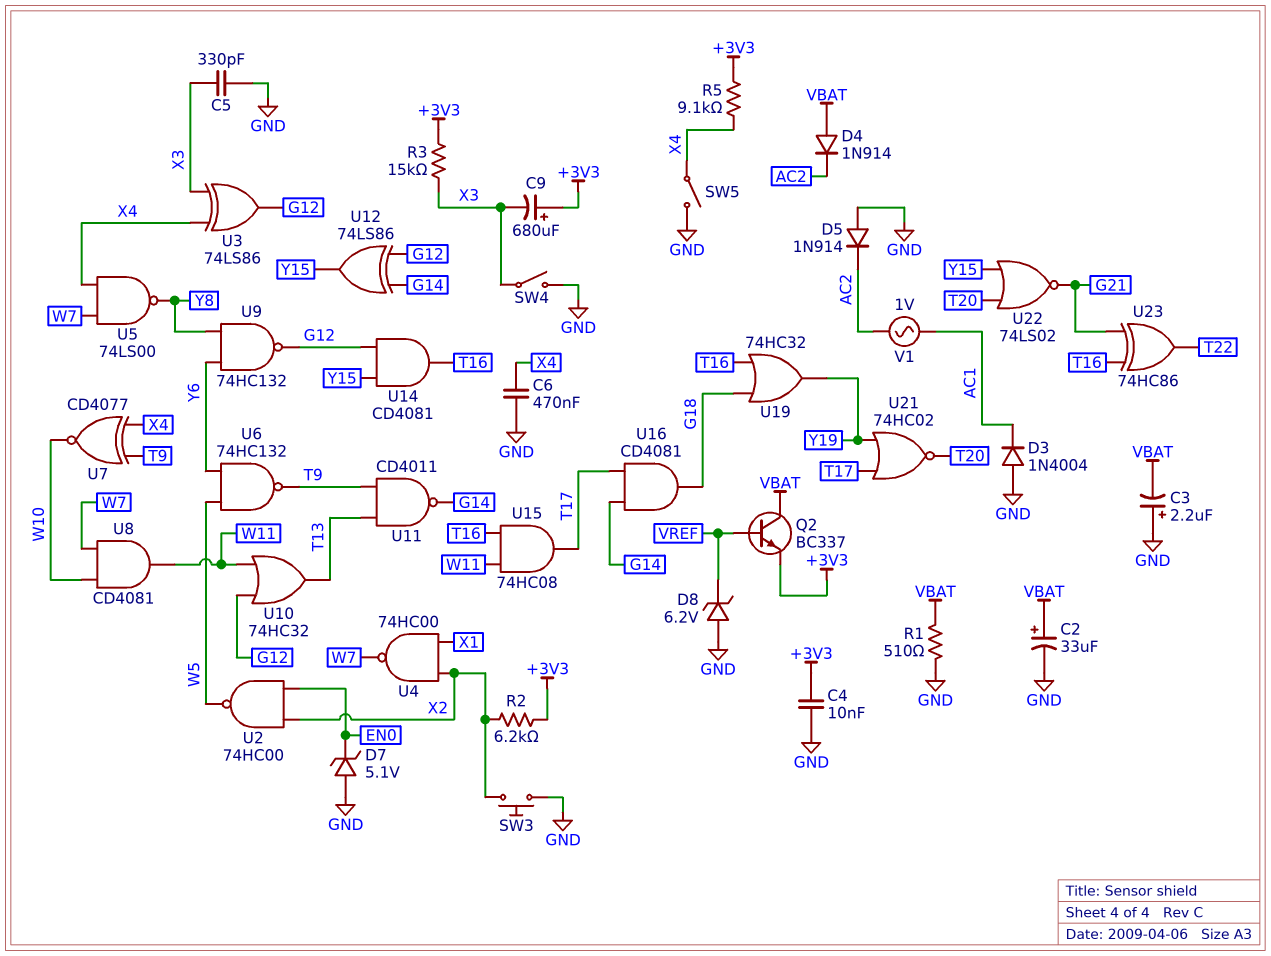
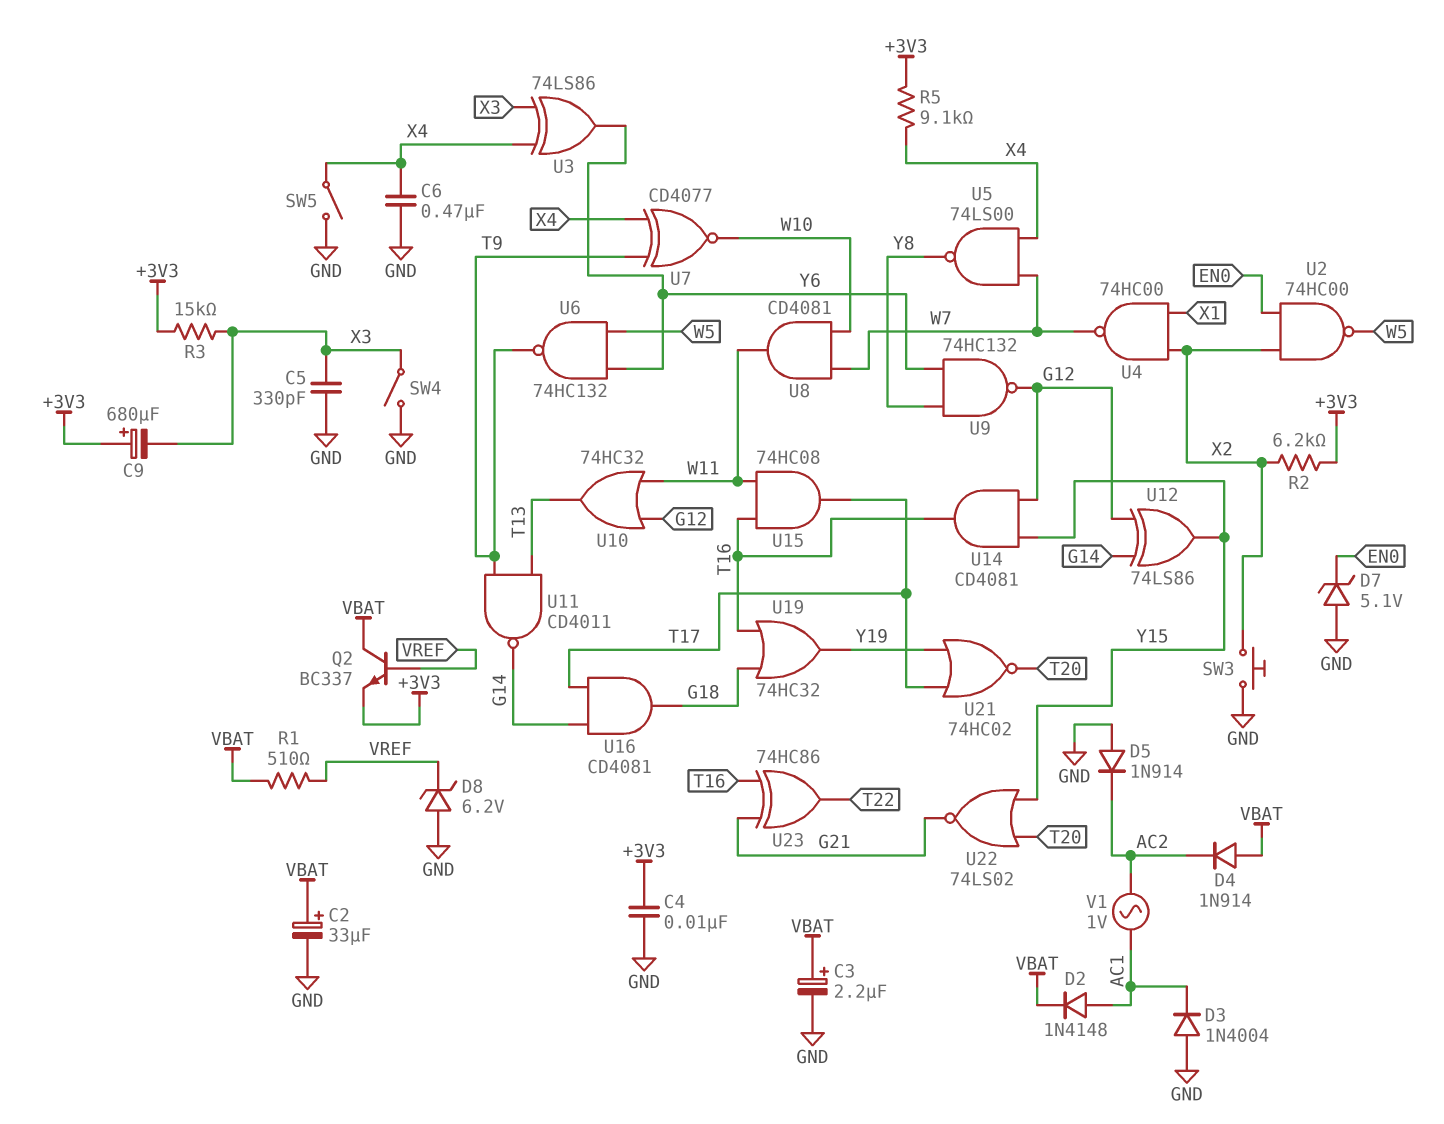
C3: 2.2uF (plus GND, minus VBAT) -> 2.2uF (plus VBAT, minus GND)
D2: none -> diode 1N4148 (A AC1, K VBAT)
R1: 510 (GND, VBAT) -> 510 (VBAT, VREF)
U3: XOR 74LS86 (in X3, in X4, out G12) -> XOR 74LS86 (in X3, in X4, out Y6)

